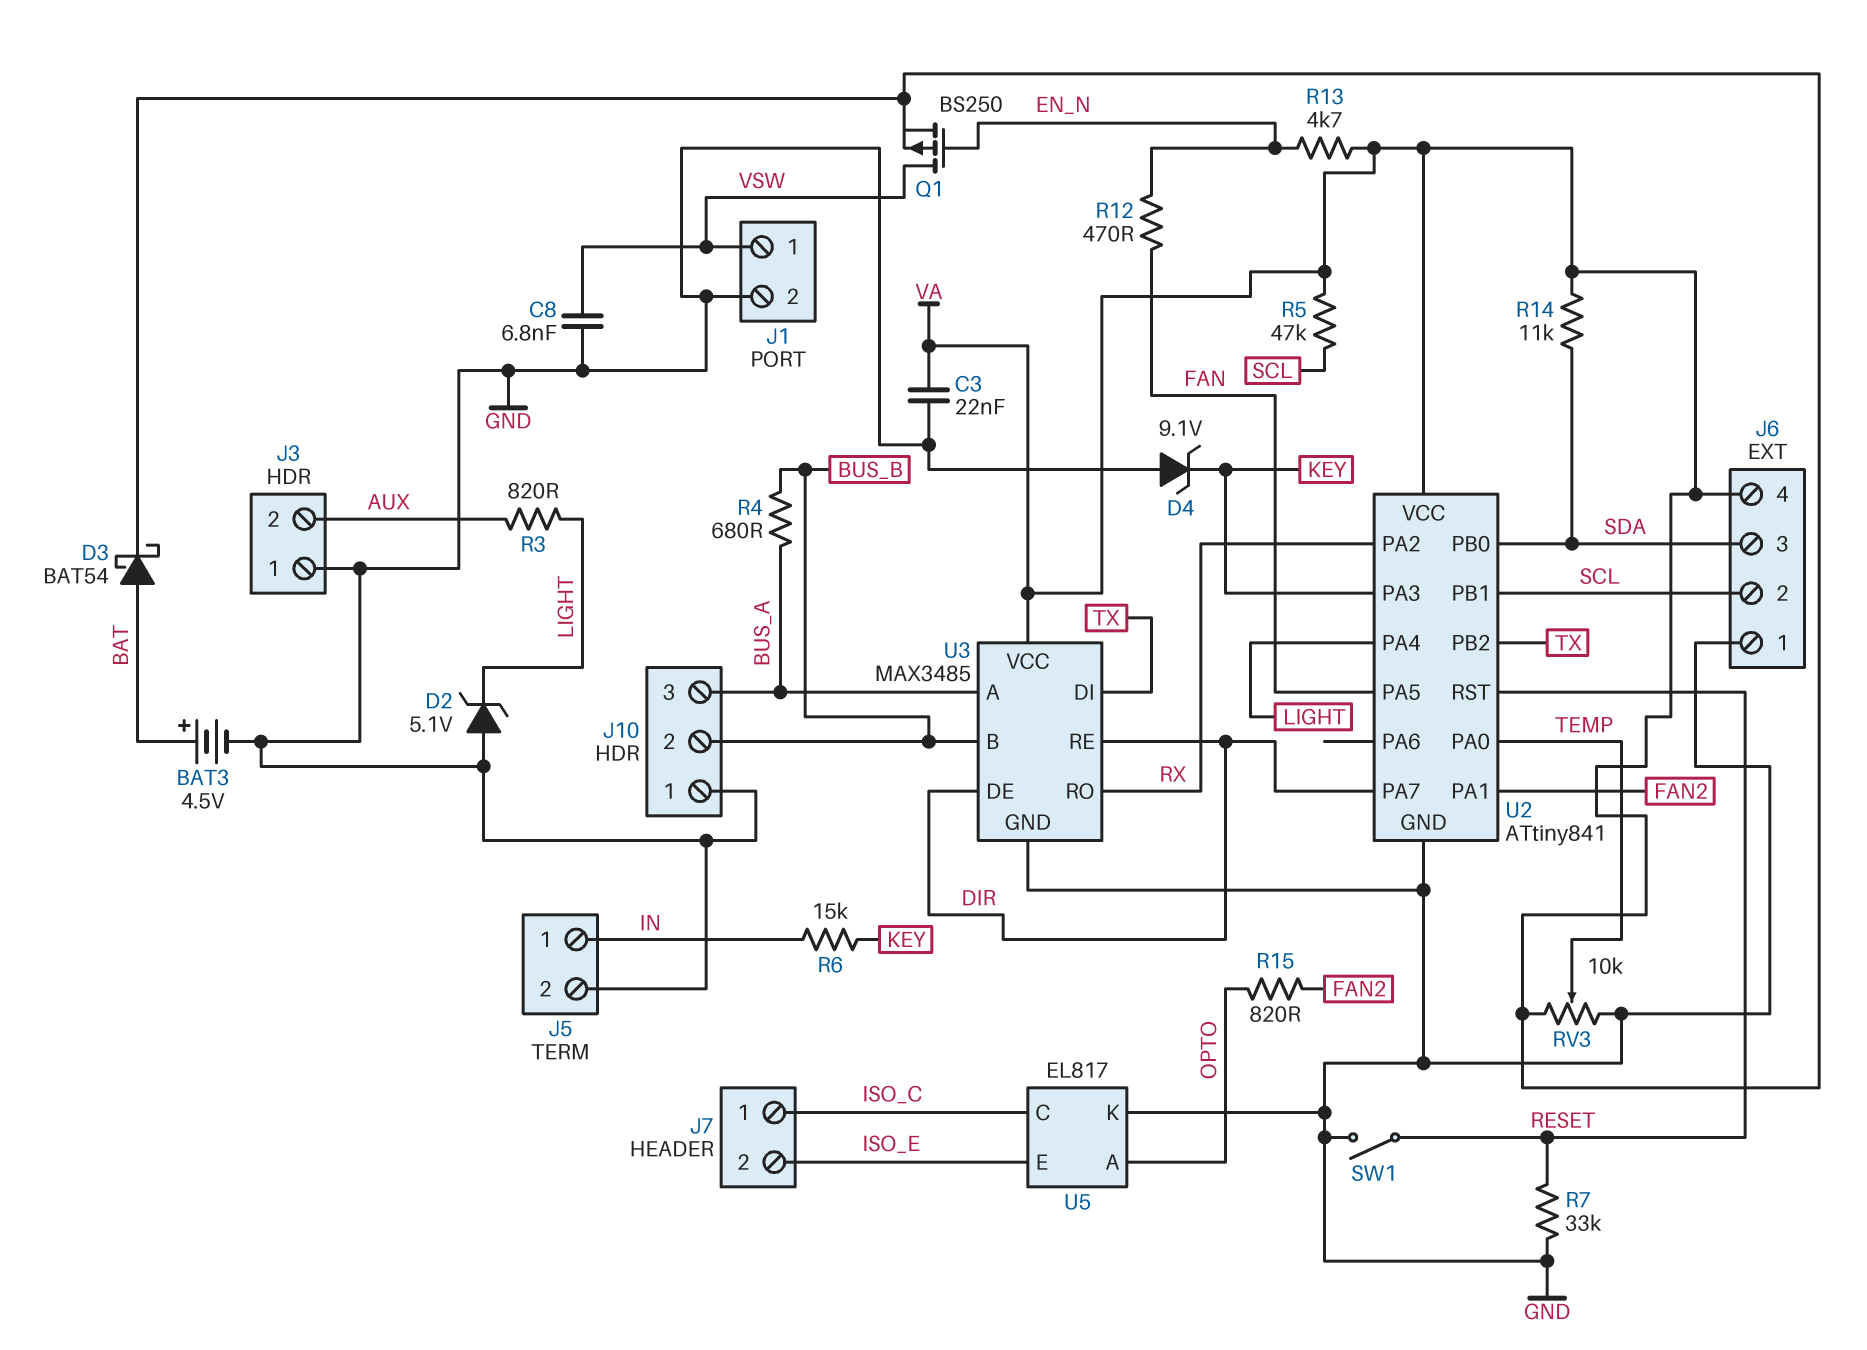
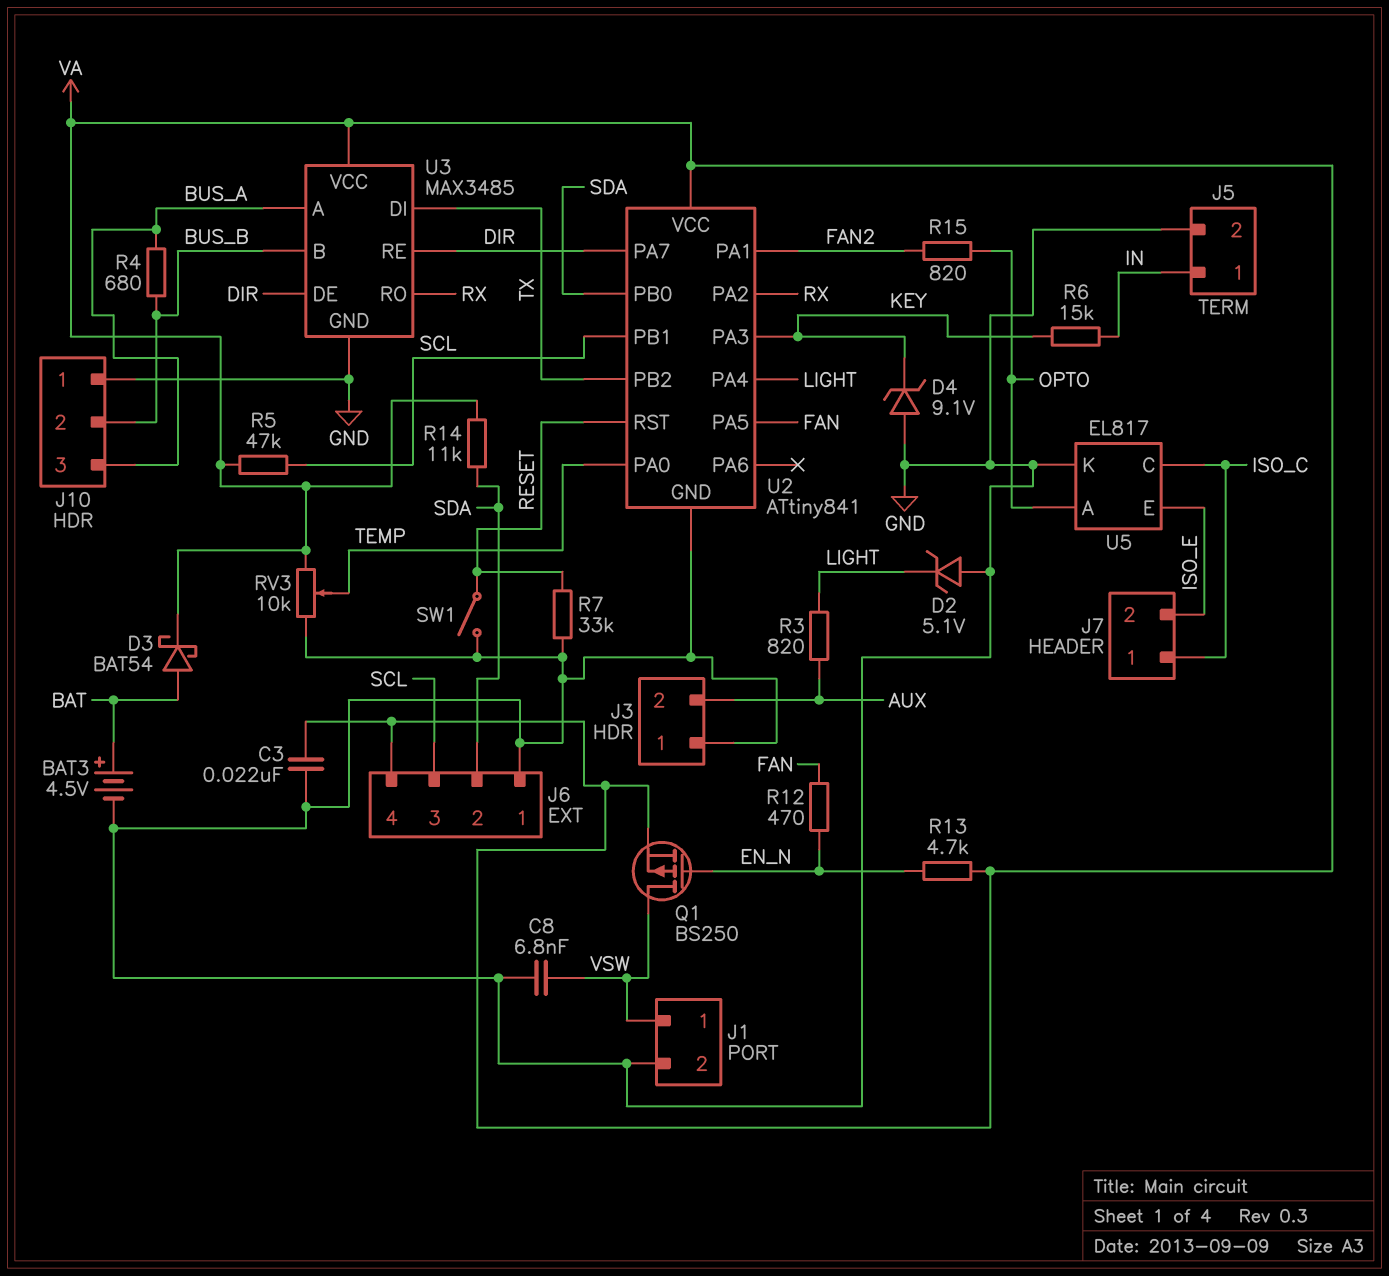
J6 pin 2: SCL -> SDA
J6 pin 3: SDA -> SCL

